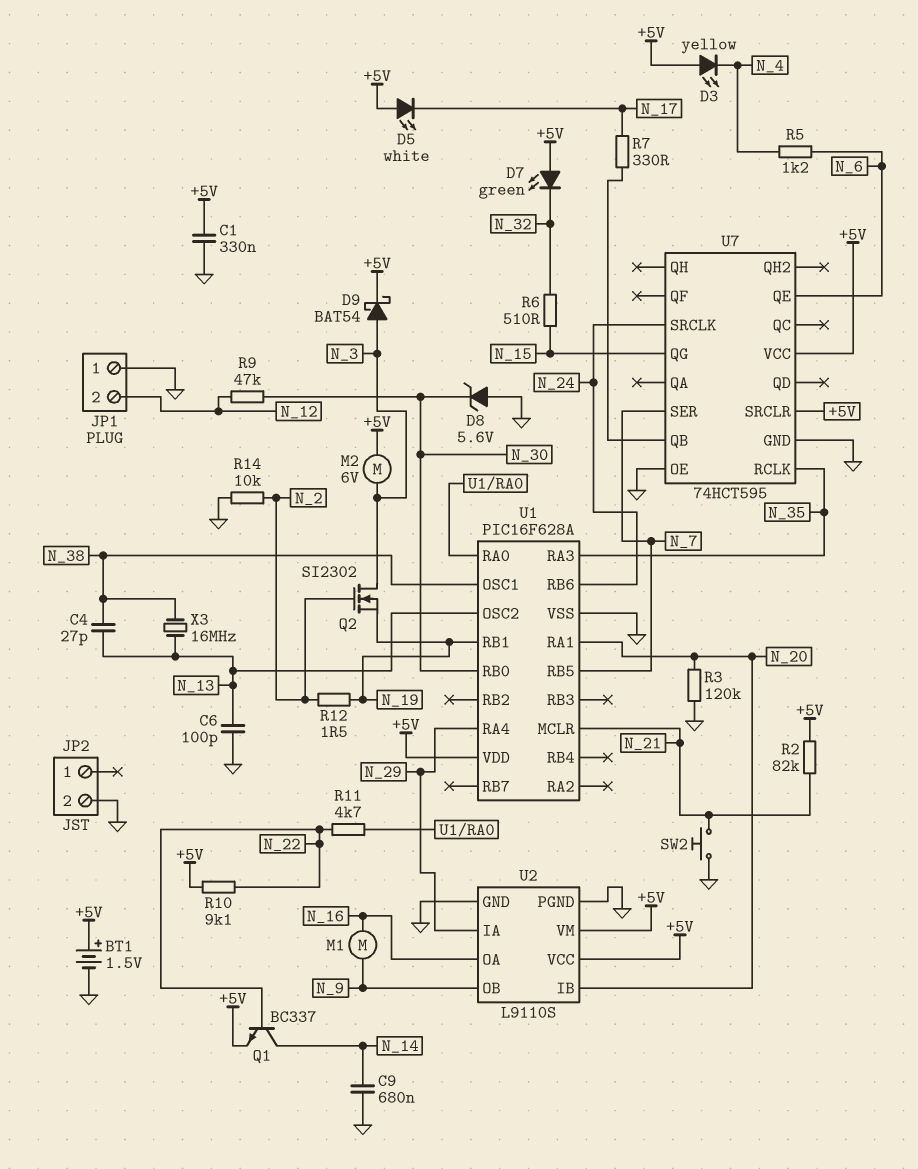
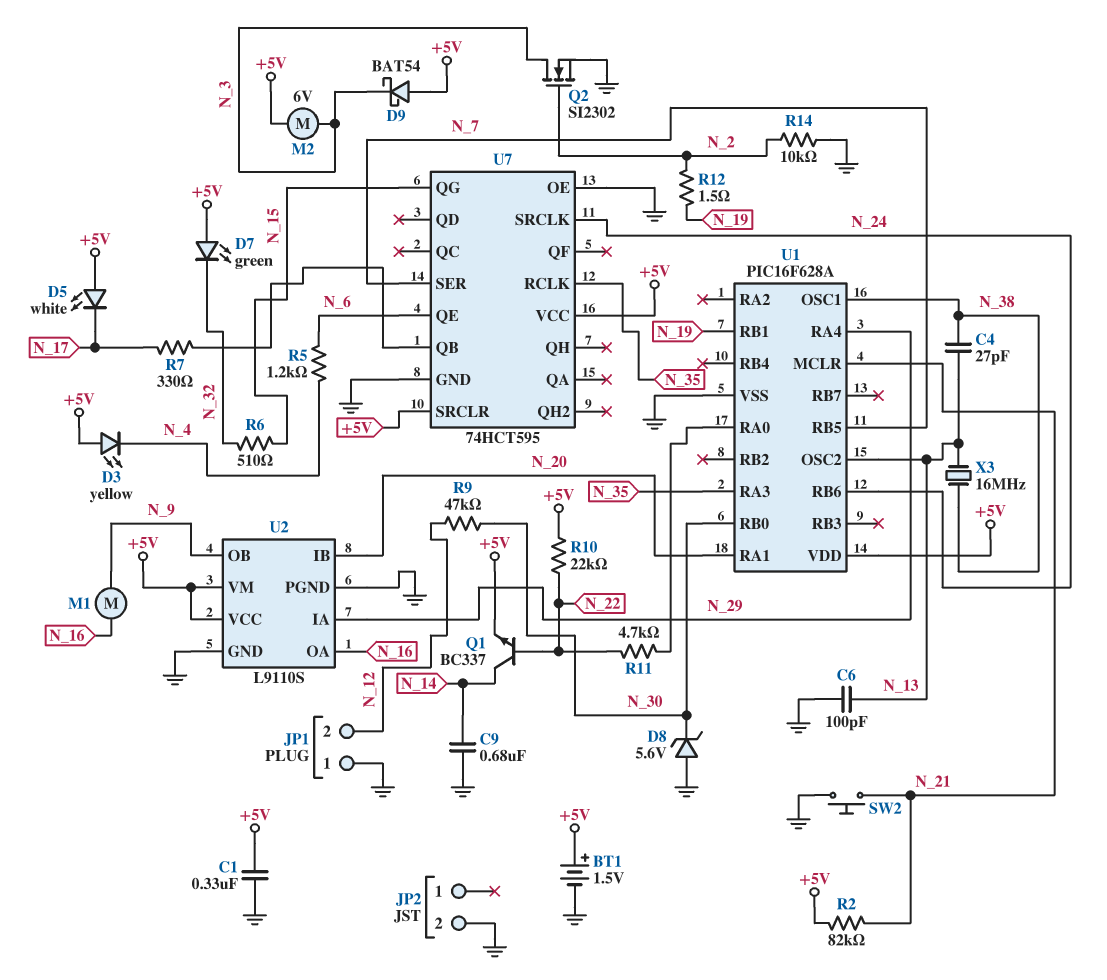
D9: schottky BAT54 (A N_3, K +5V) -> schottky BAT54 (A +5V, K N_3)
Q2: NMOS SI2302 (G N_2, D N_3, S N_19) -> NMOS SI2302 (G N_2, D N_3, S GND)
R3: 120k (GND, N_20) -> none
R10: 9.1k (+5V, N_22) -> 22k (+5V, N_22)

